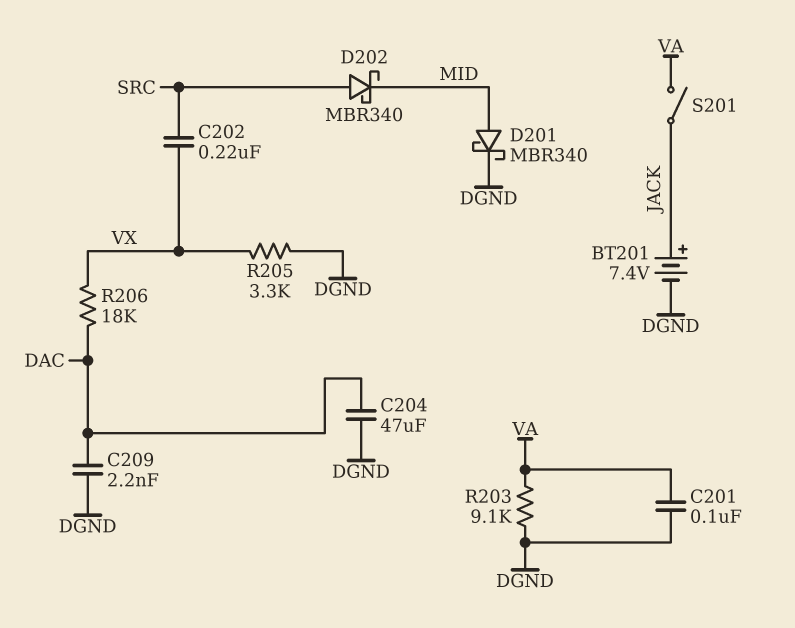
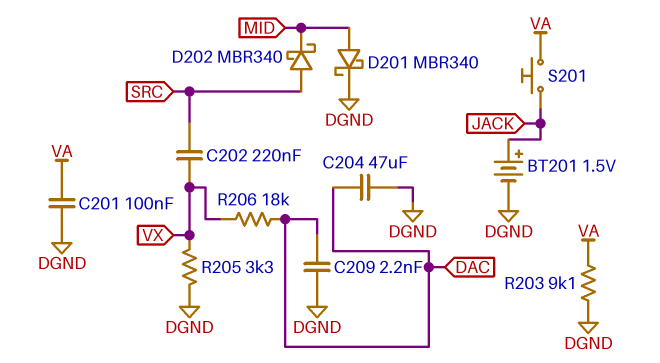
BT201: 7.4V (plus JACK, minus DGND) -> 1.5V (plus JACK, minus DGND)
S201: switch (JACK, VA) -> button (JACK, VA)

